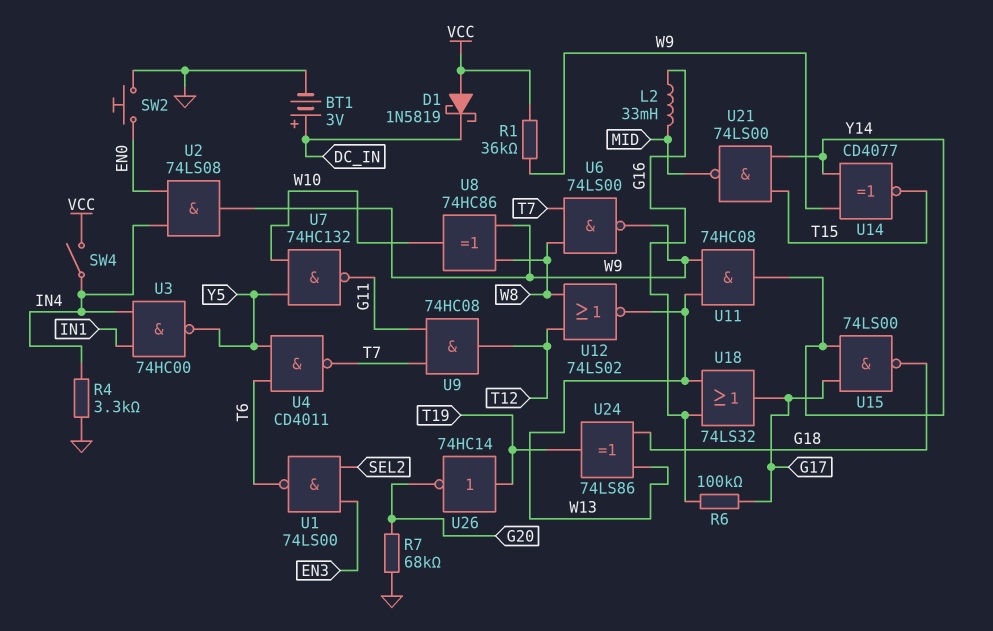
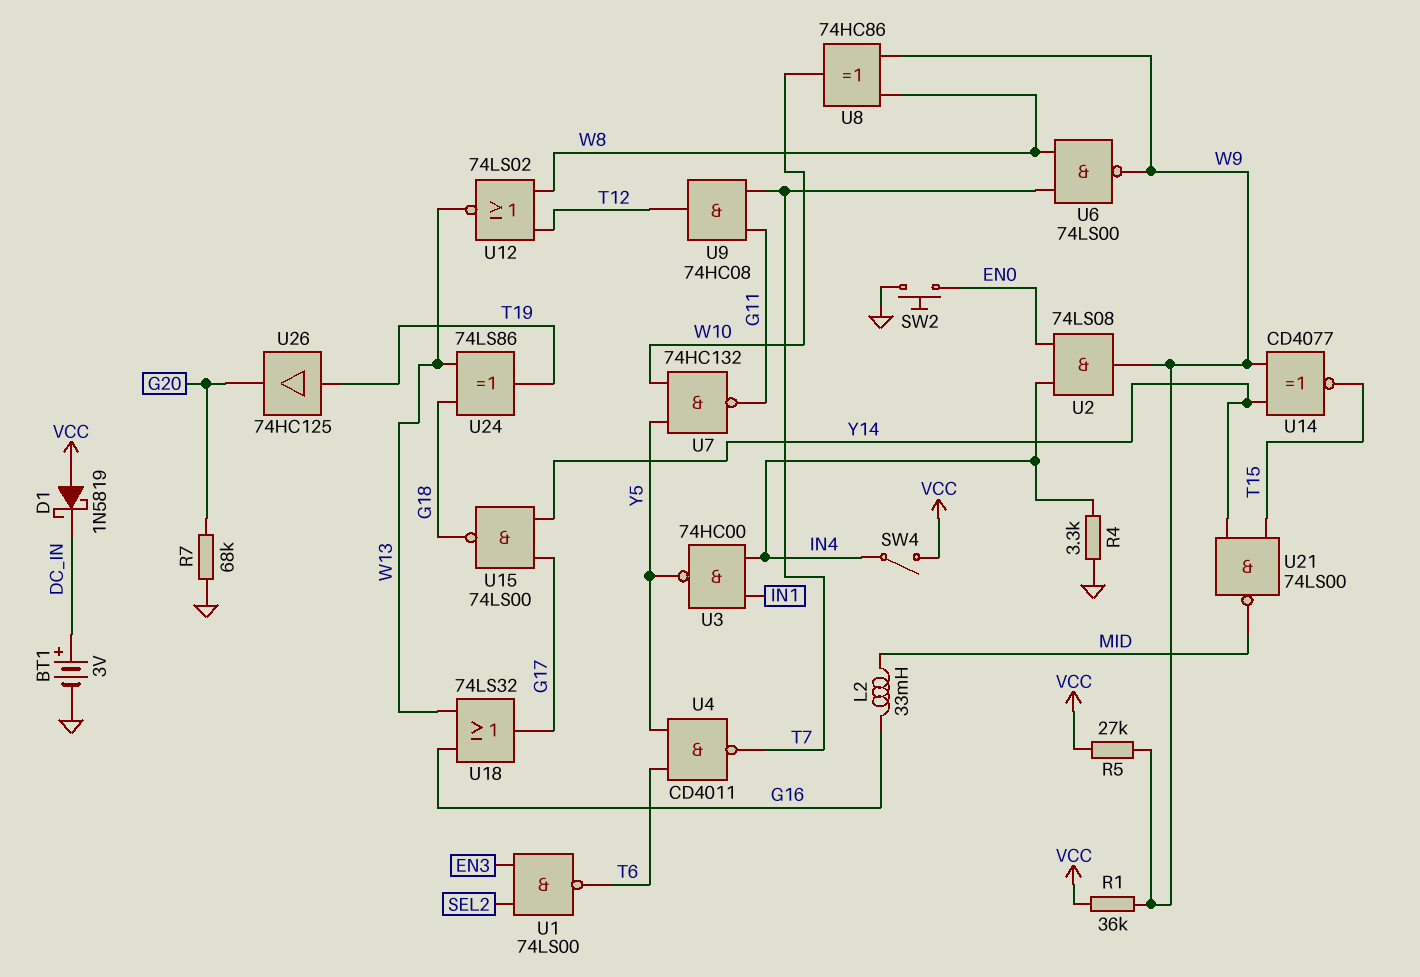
R5: none -> 27k (VCC, W9)
R6: 100k (G16, G17) -> none
U11: AND 74HC08 (in W9, in W13, out Y14) -> none
U26: NOT 74HC14 (in T19, out G20) -> buffer 74HC125 (in T19, out G20)

